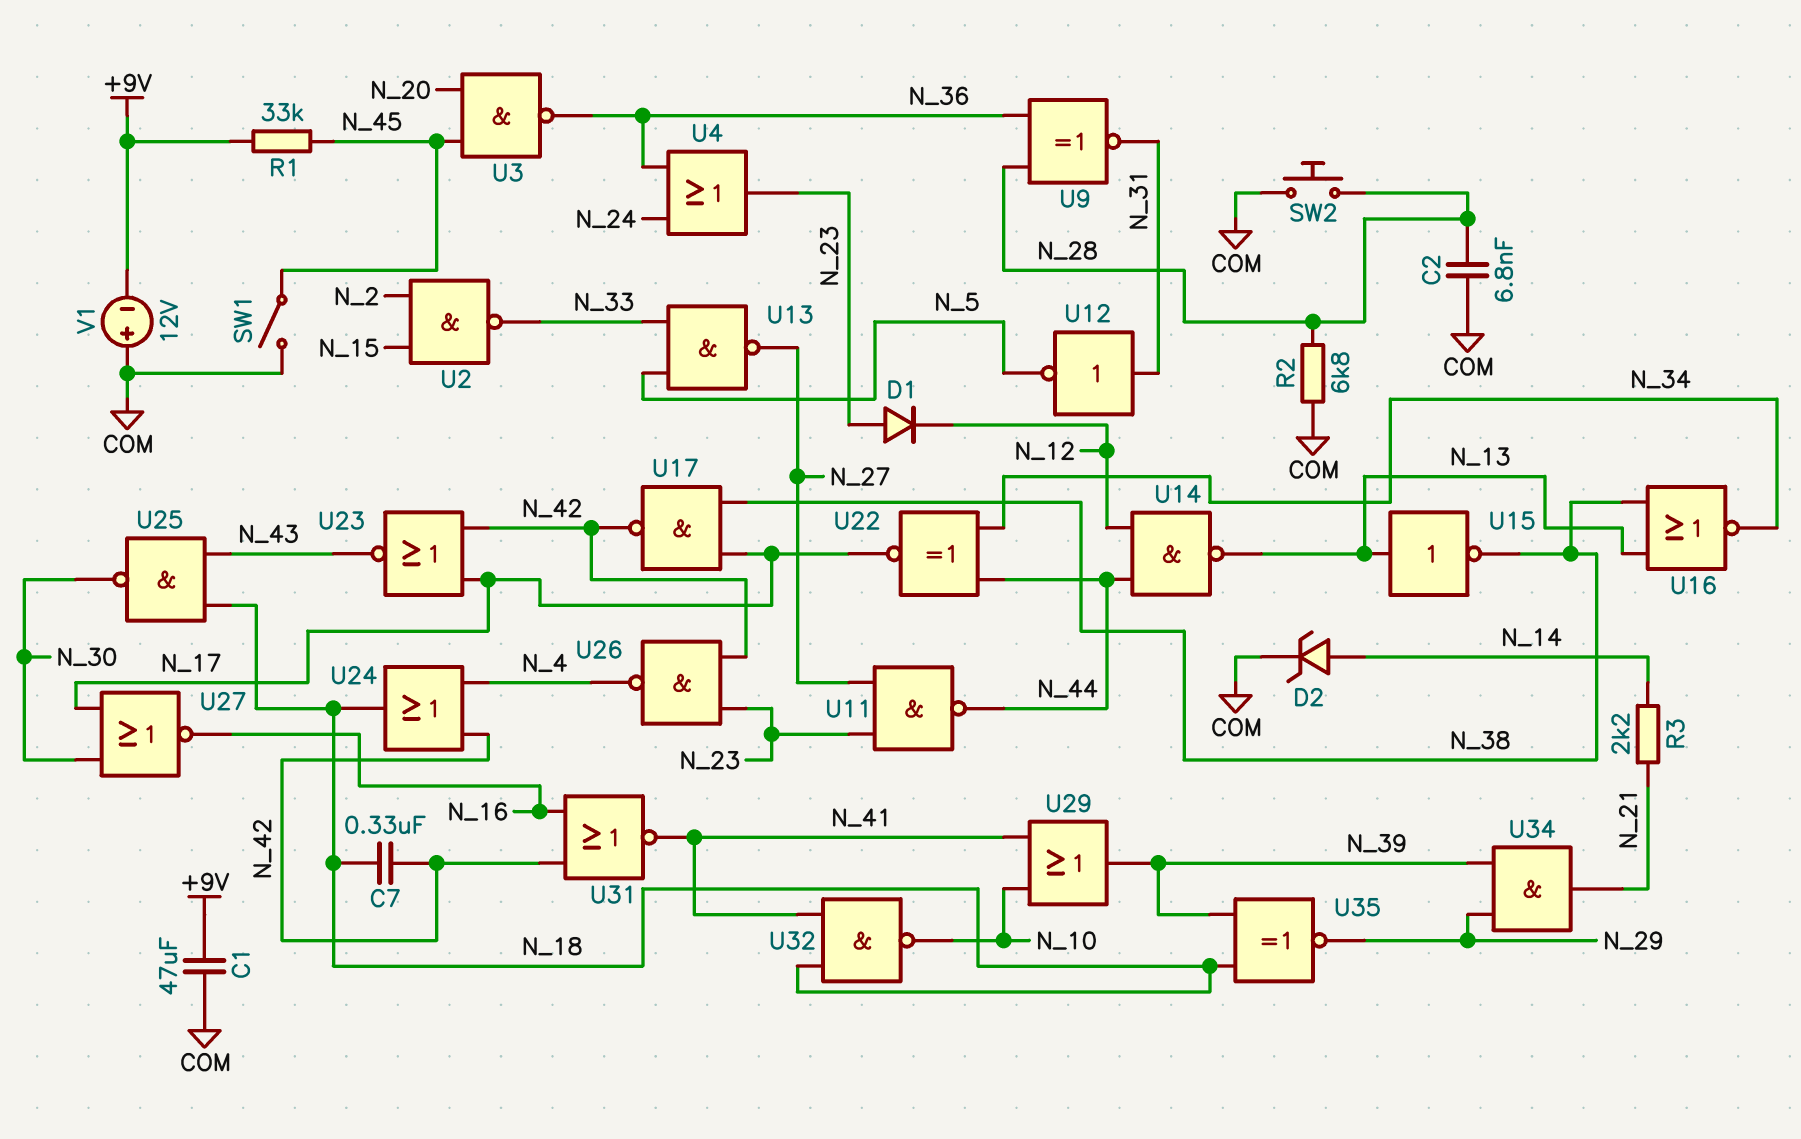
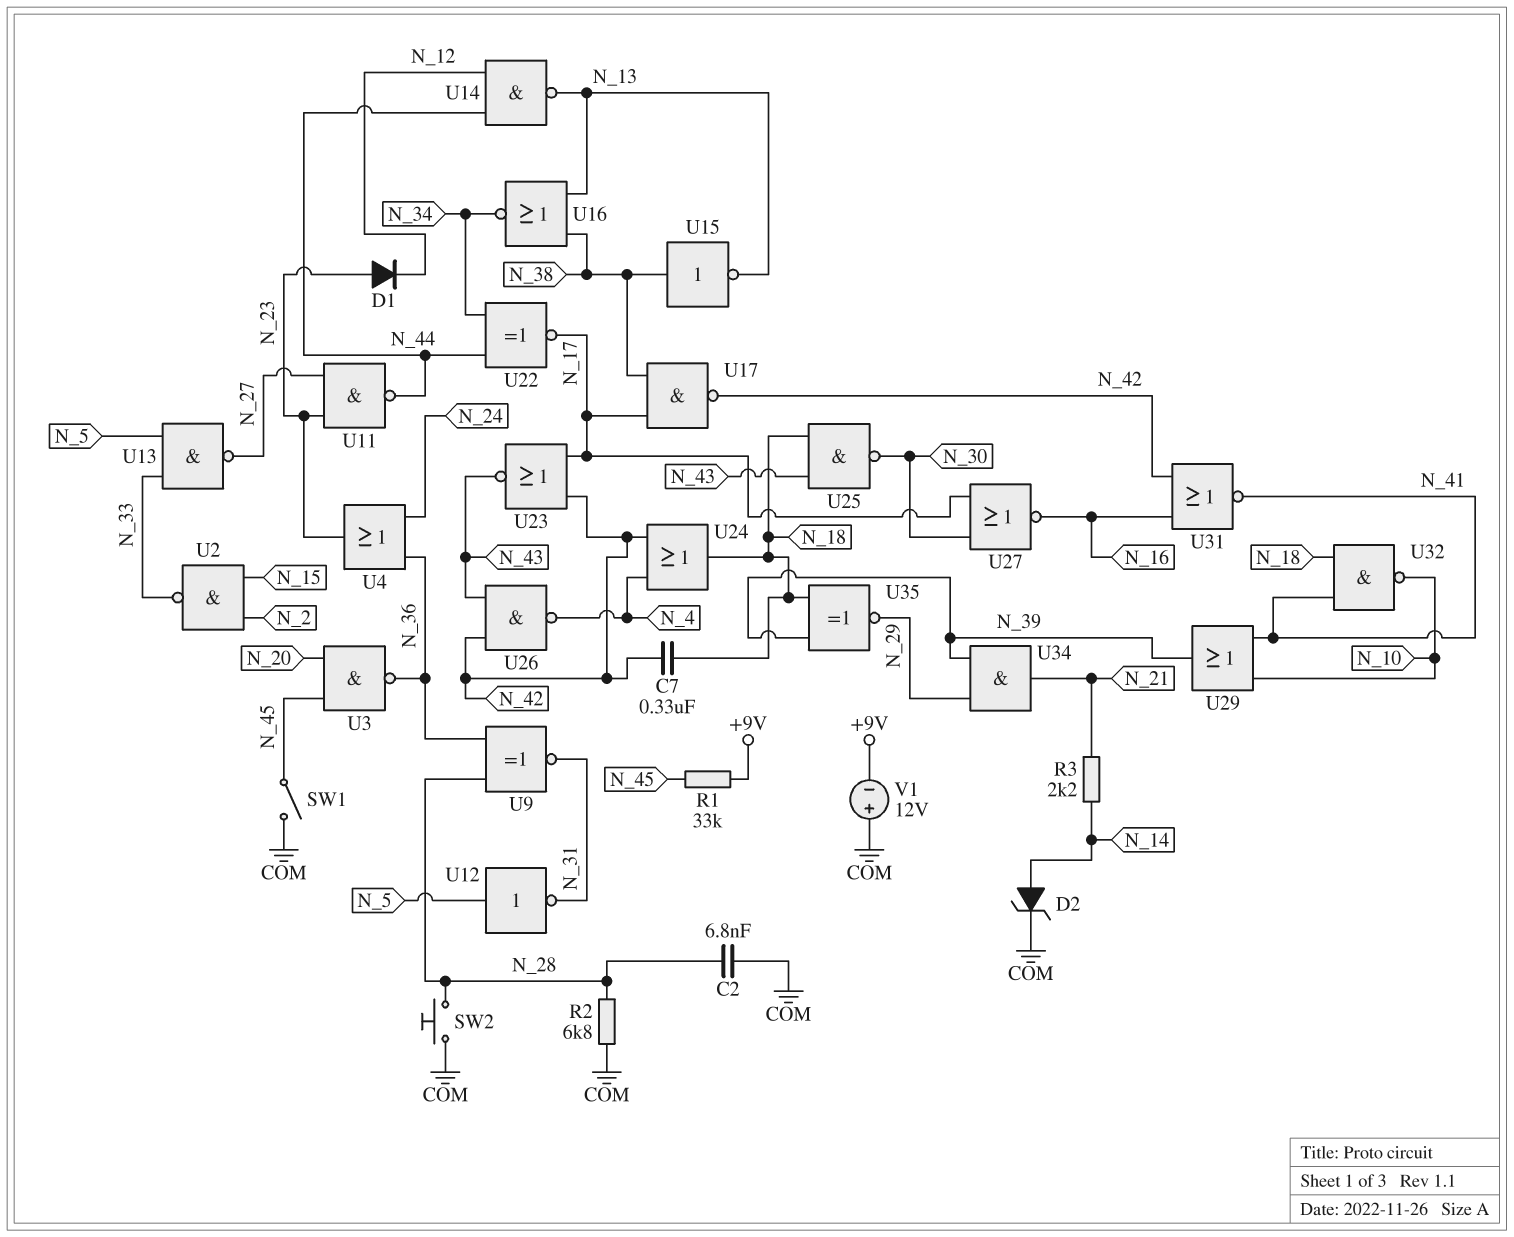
C1: 47uF (+9V, COM) -> none
U12: NOT (in N_31, out N_5) -> NOT (in N_5, out N_31)
U15: NOT (in N_13, out N_38) -> NOT (in N_38, out N_13)
U26: NAND (in N_23, in N_42, out N_4) -> NAND (in N_42, in N_43, out N_4)

